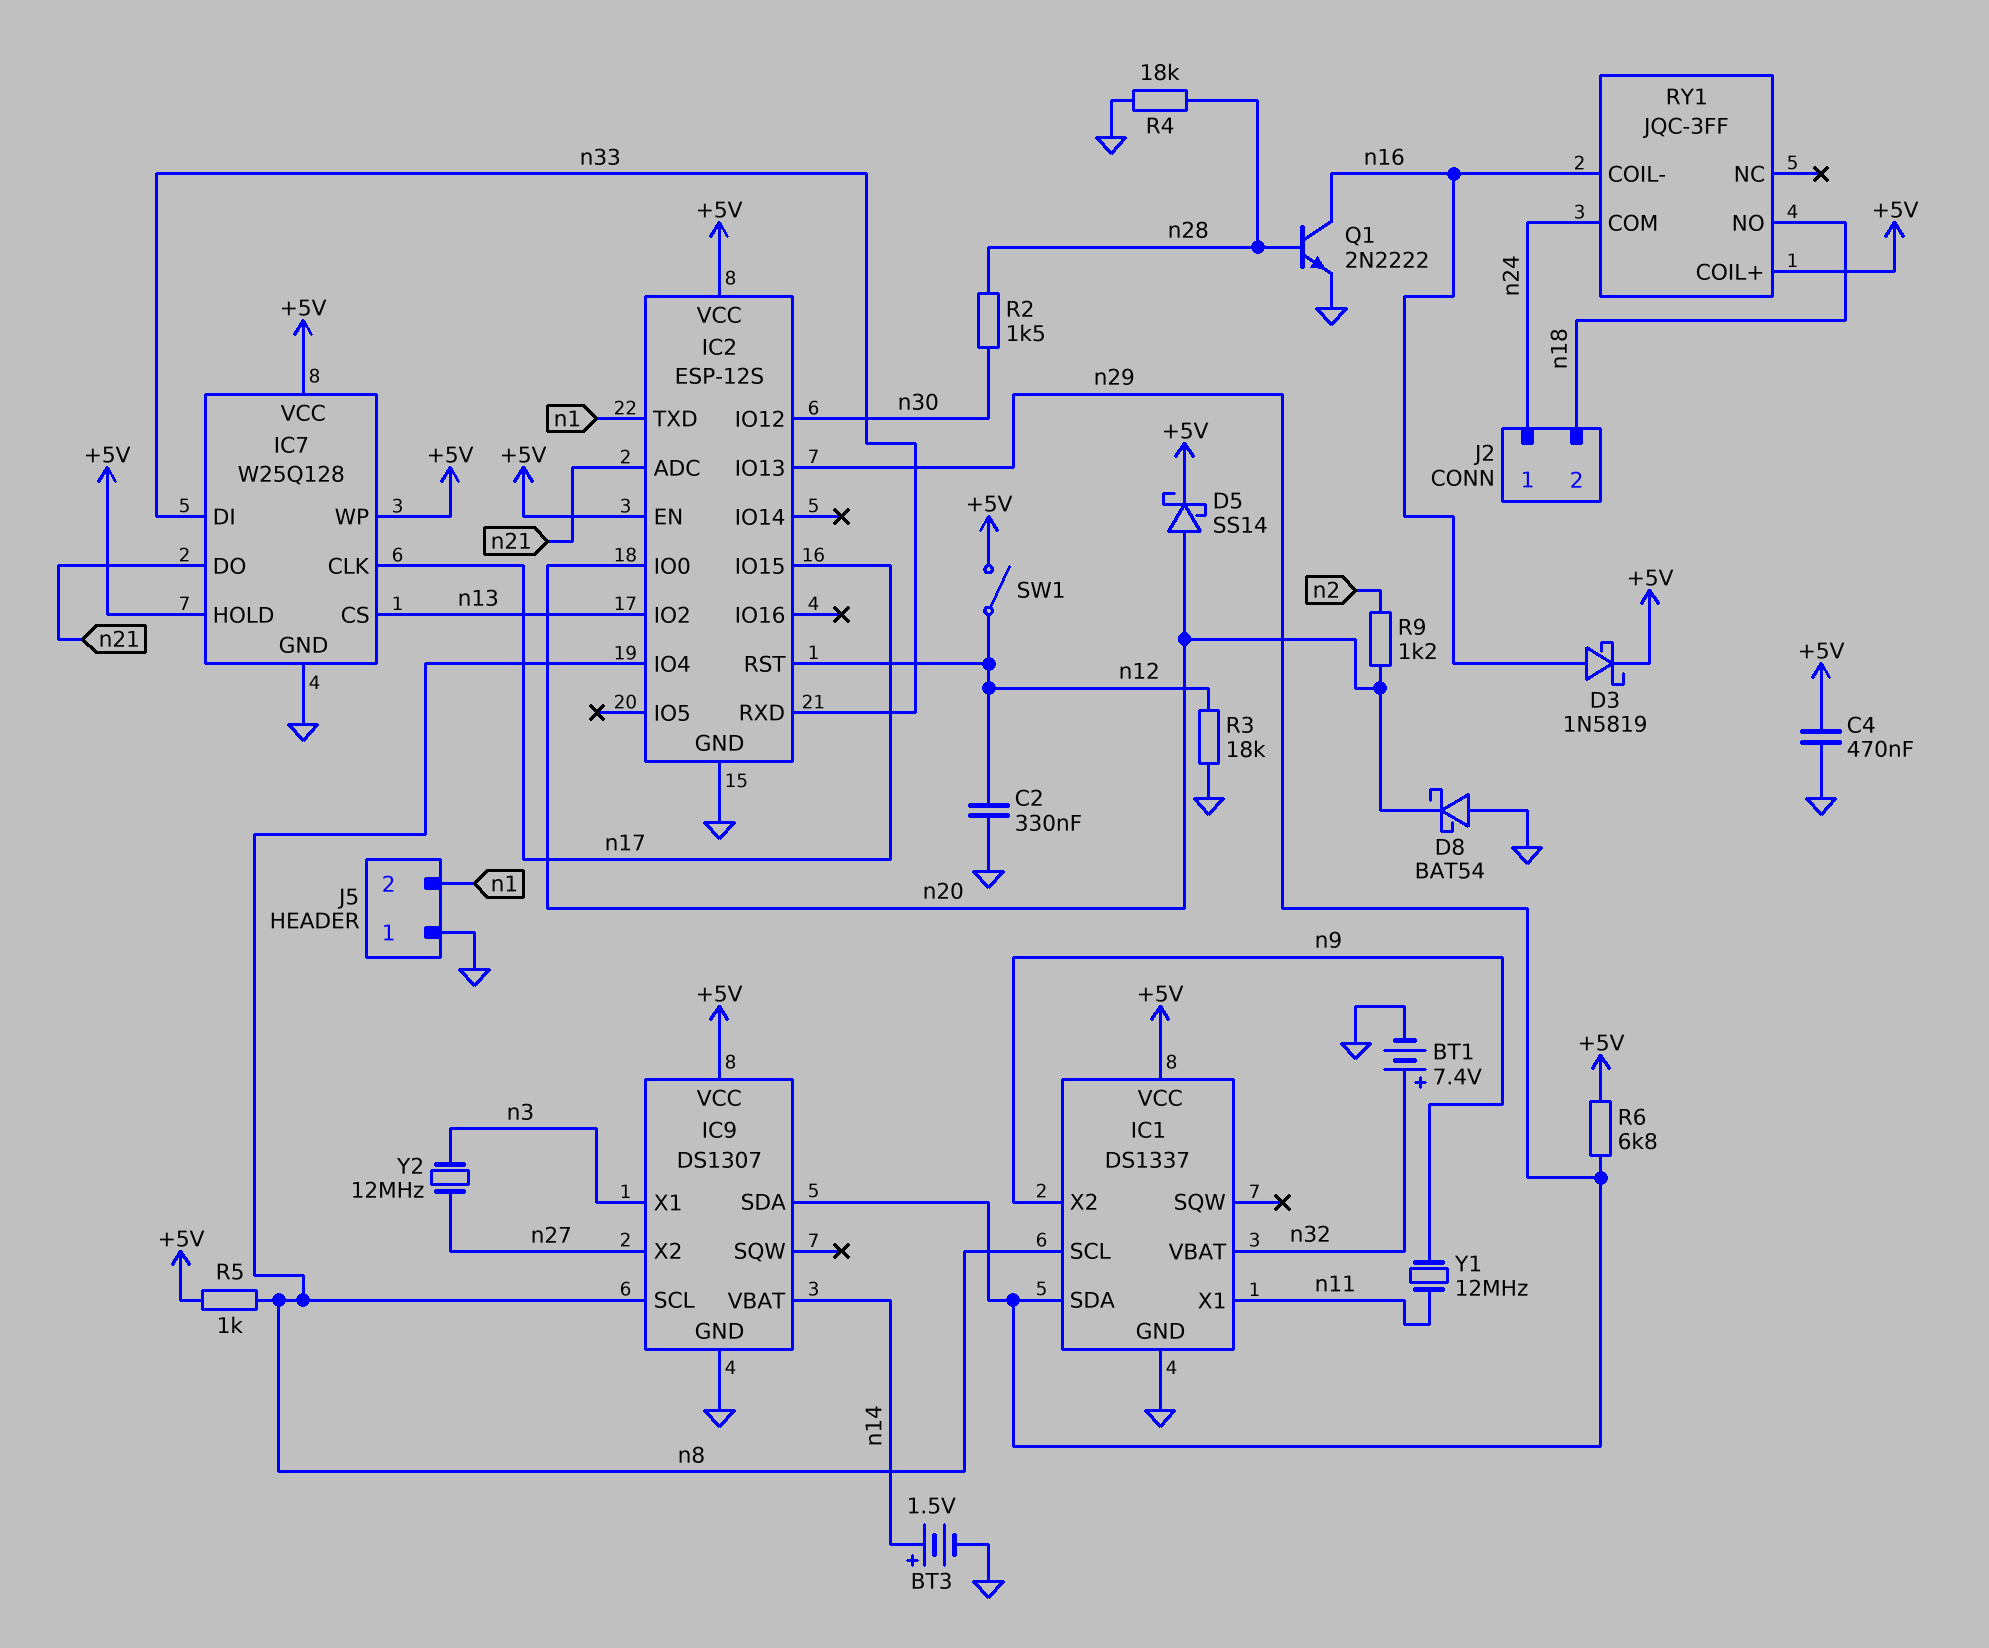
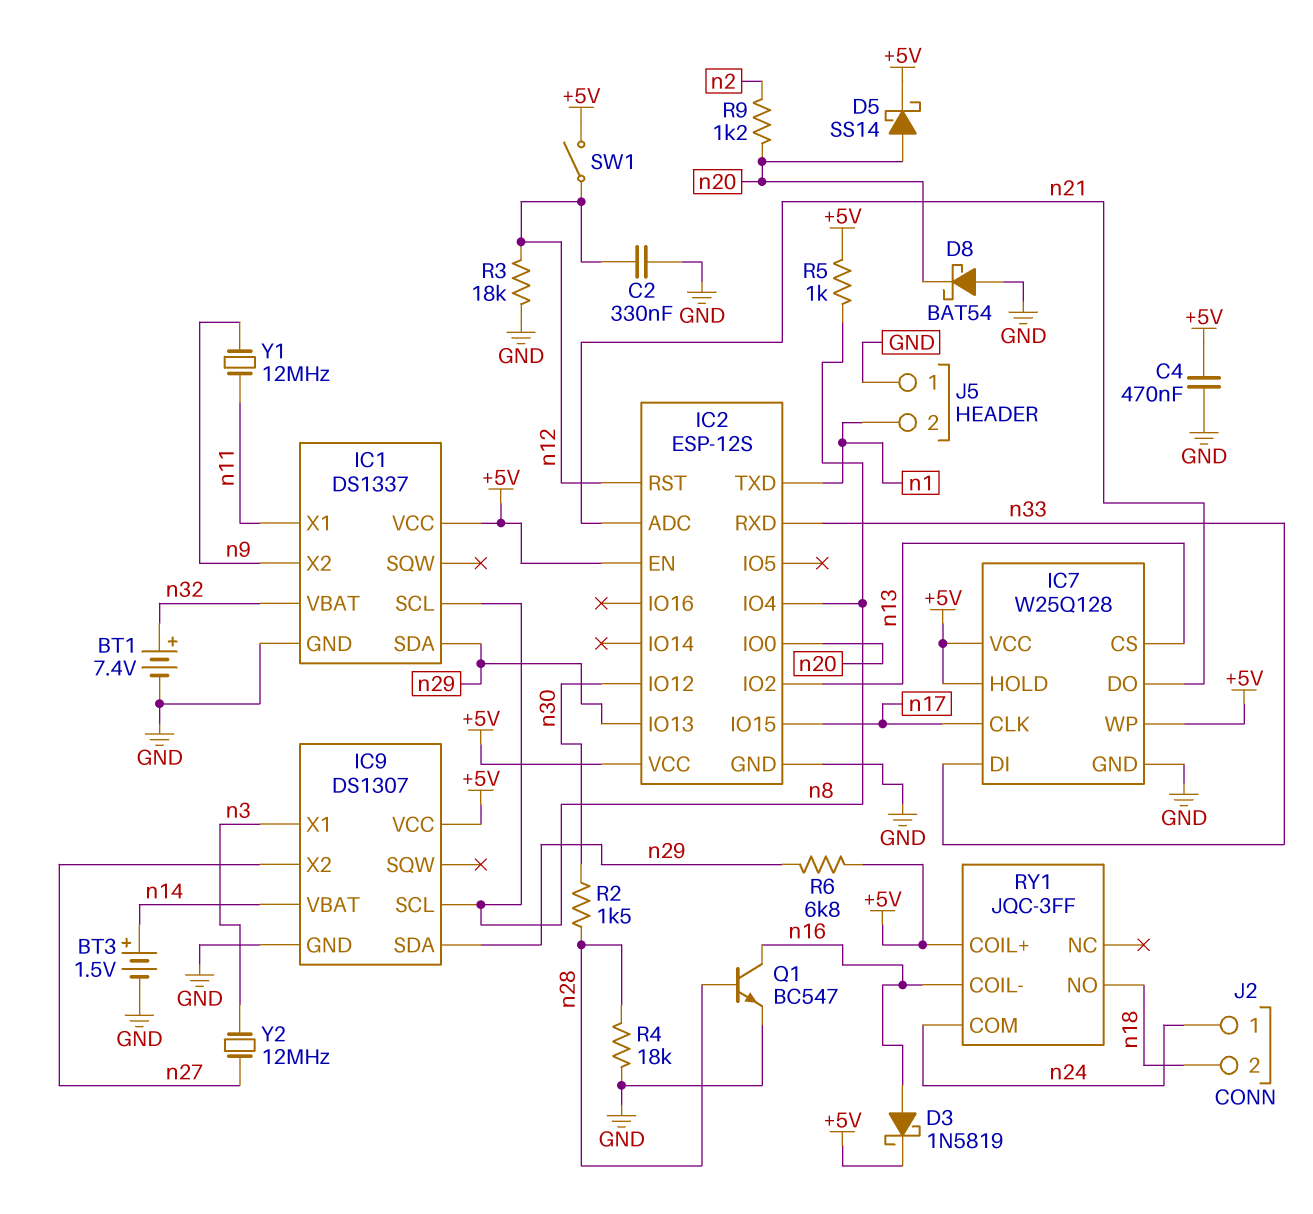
Q1: NPN 2N2222 (B n28, C n16, E GND) -> NPN BC547 (B n28, C n16, E GND)

